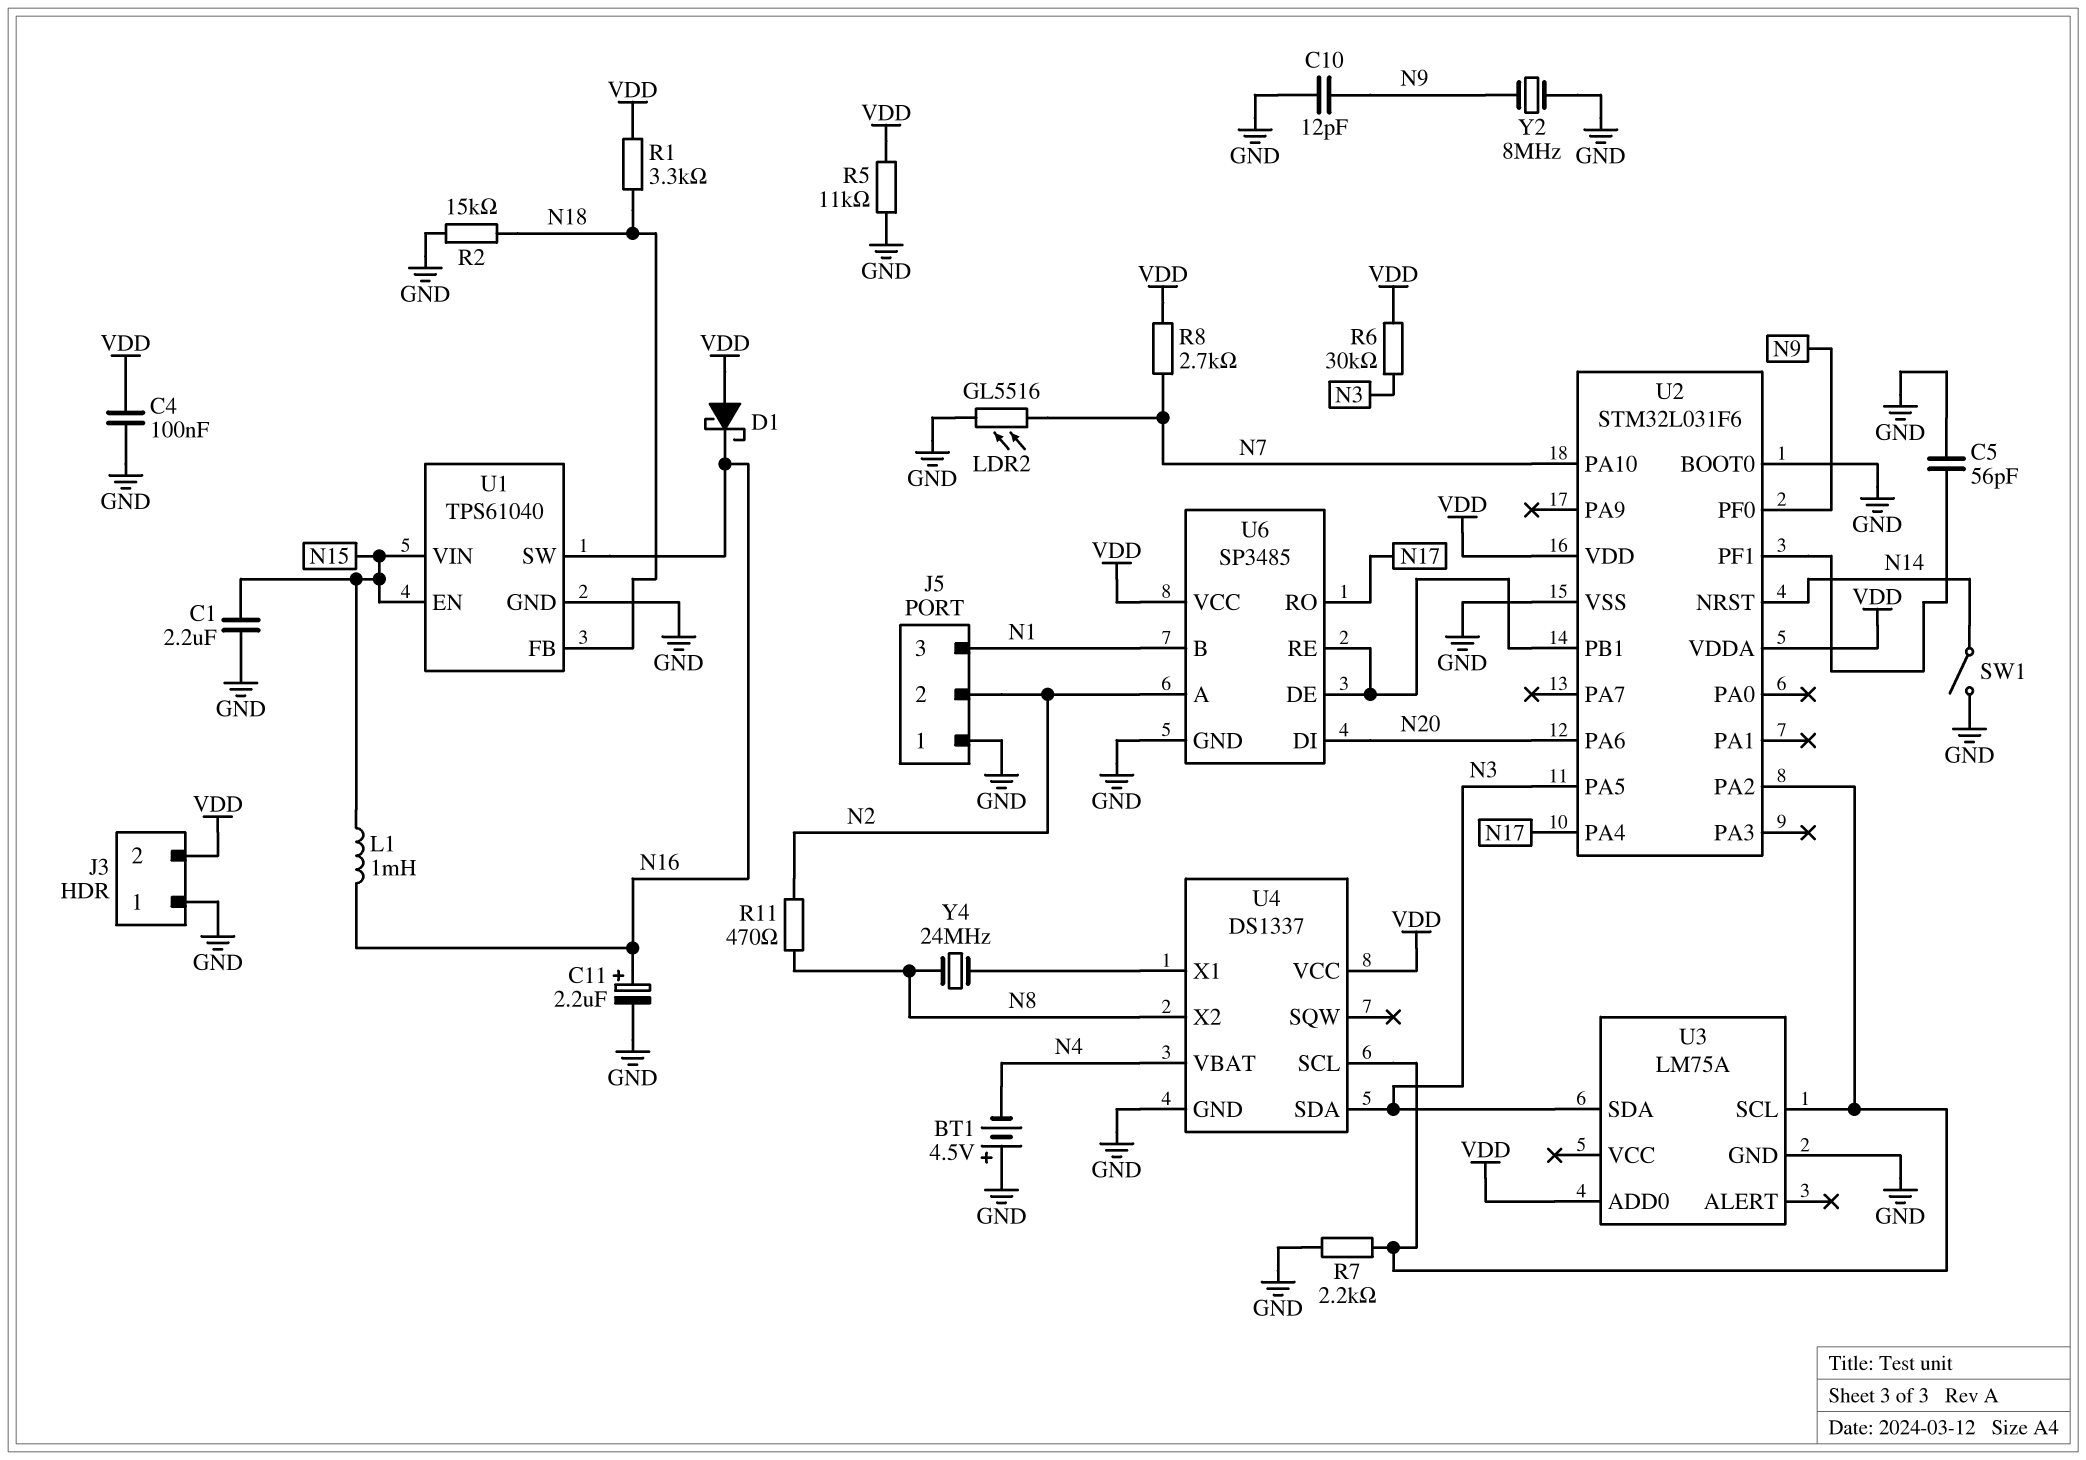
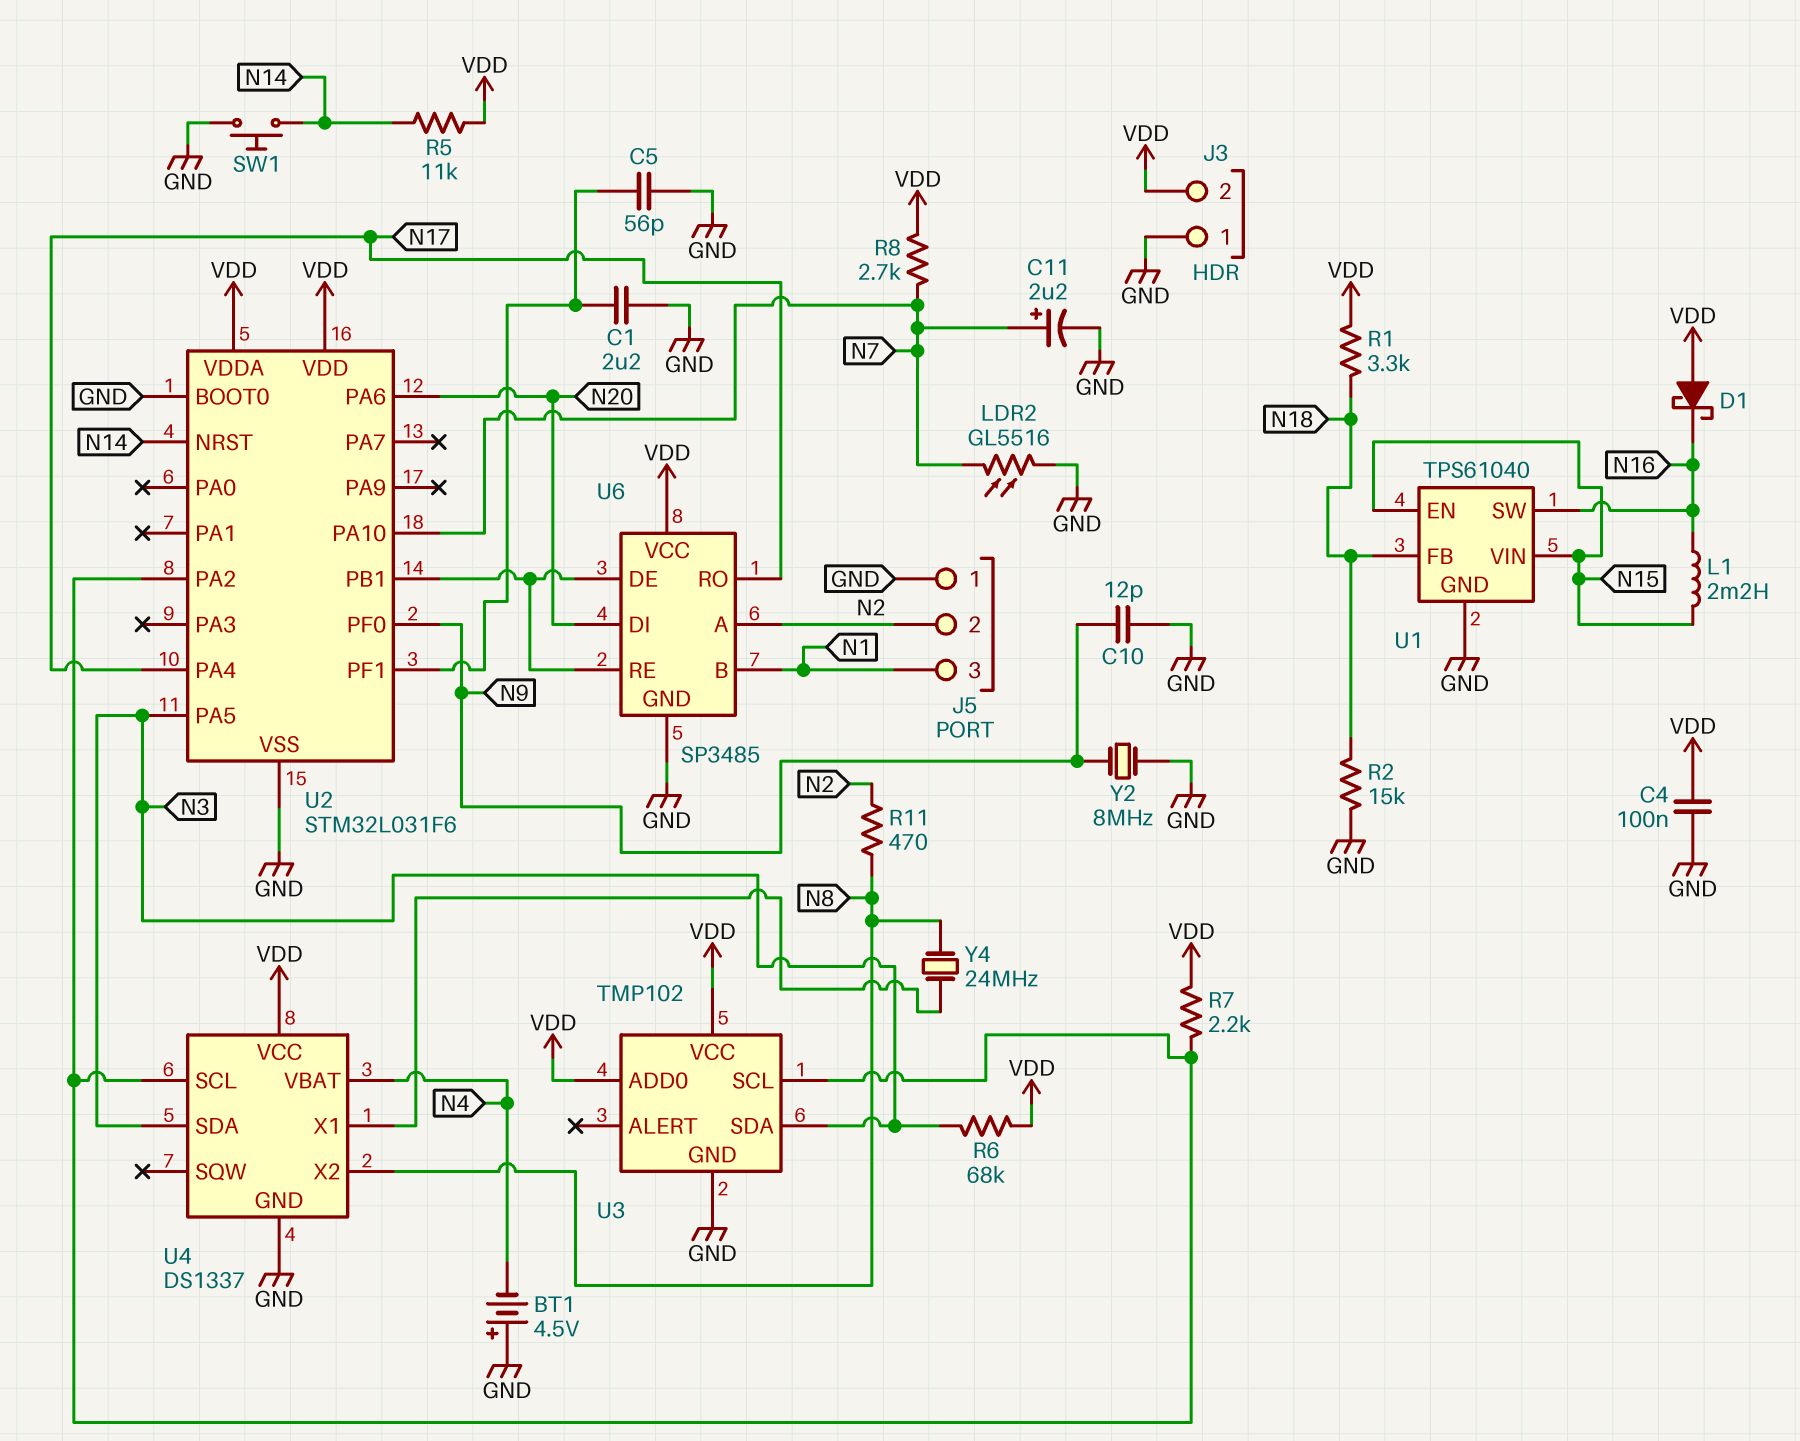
C1: 2.2uF (GND, N15) -> 2.2uF (GND, U2/PF1)
C11: 2.2uF (plus N16, minus GND) -> 2.2uF (plus N7, minus GND)
L1: 1mH (N15, N16) -> 2.2mH (N15, N16)
R5: 11k (GND, VDD) -> 11k (N14, VDD)
R6: 30k (N3, VDD) -> 68k (N3, VDD)
R7: 2.2k (GND, U2/PA2) -> 2.2k (U2/PA2, VDD)
SW1: switch (GND, N14) -> button (GND, N14)
U3: LM75A -> TMP102
U3 pin VCC: none -> VDD

